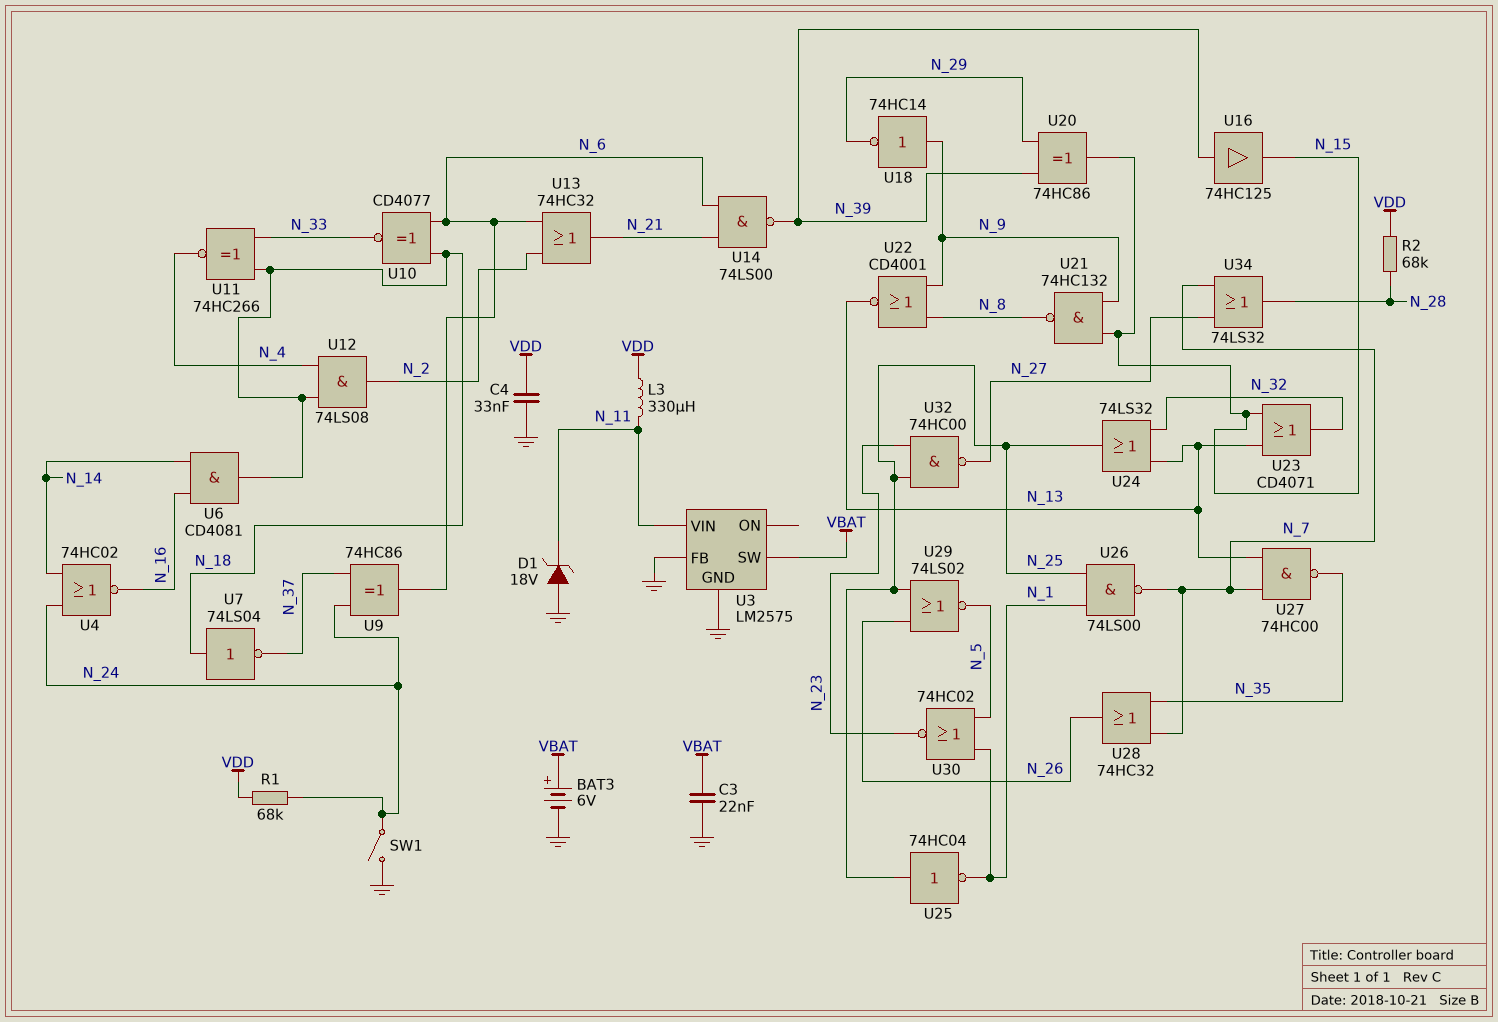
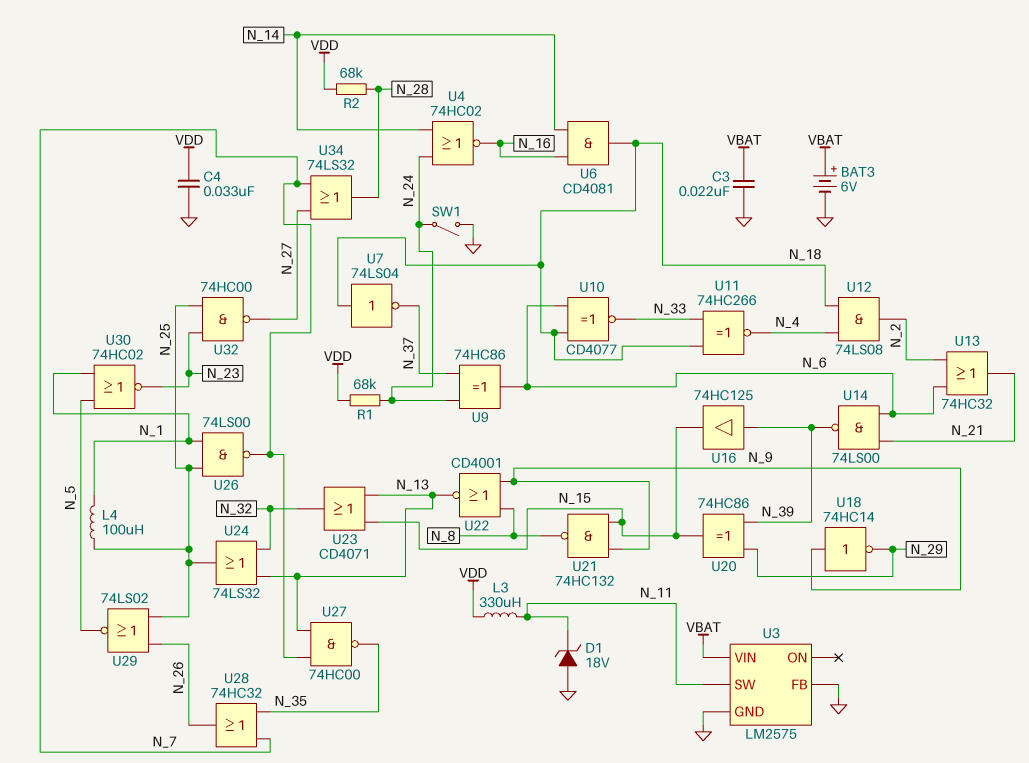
L4: none -> 100uH (N_1, N_25)
U3 pin SW: VBAT -> N_11
U3 pin VIN: N_11 -> VBAT
U25: NOT 74HC04 (in N_25, out N_1) -> none

